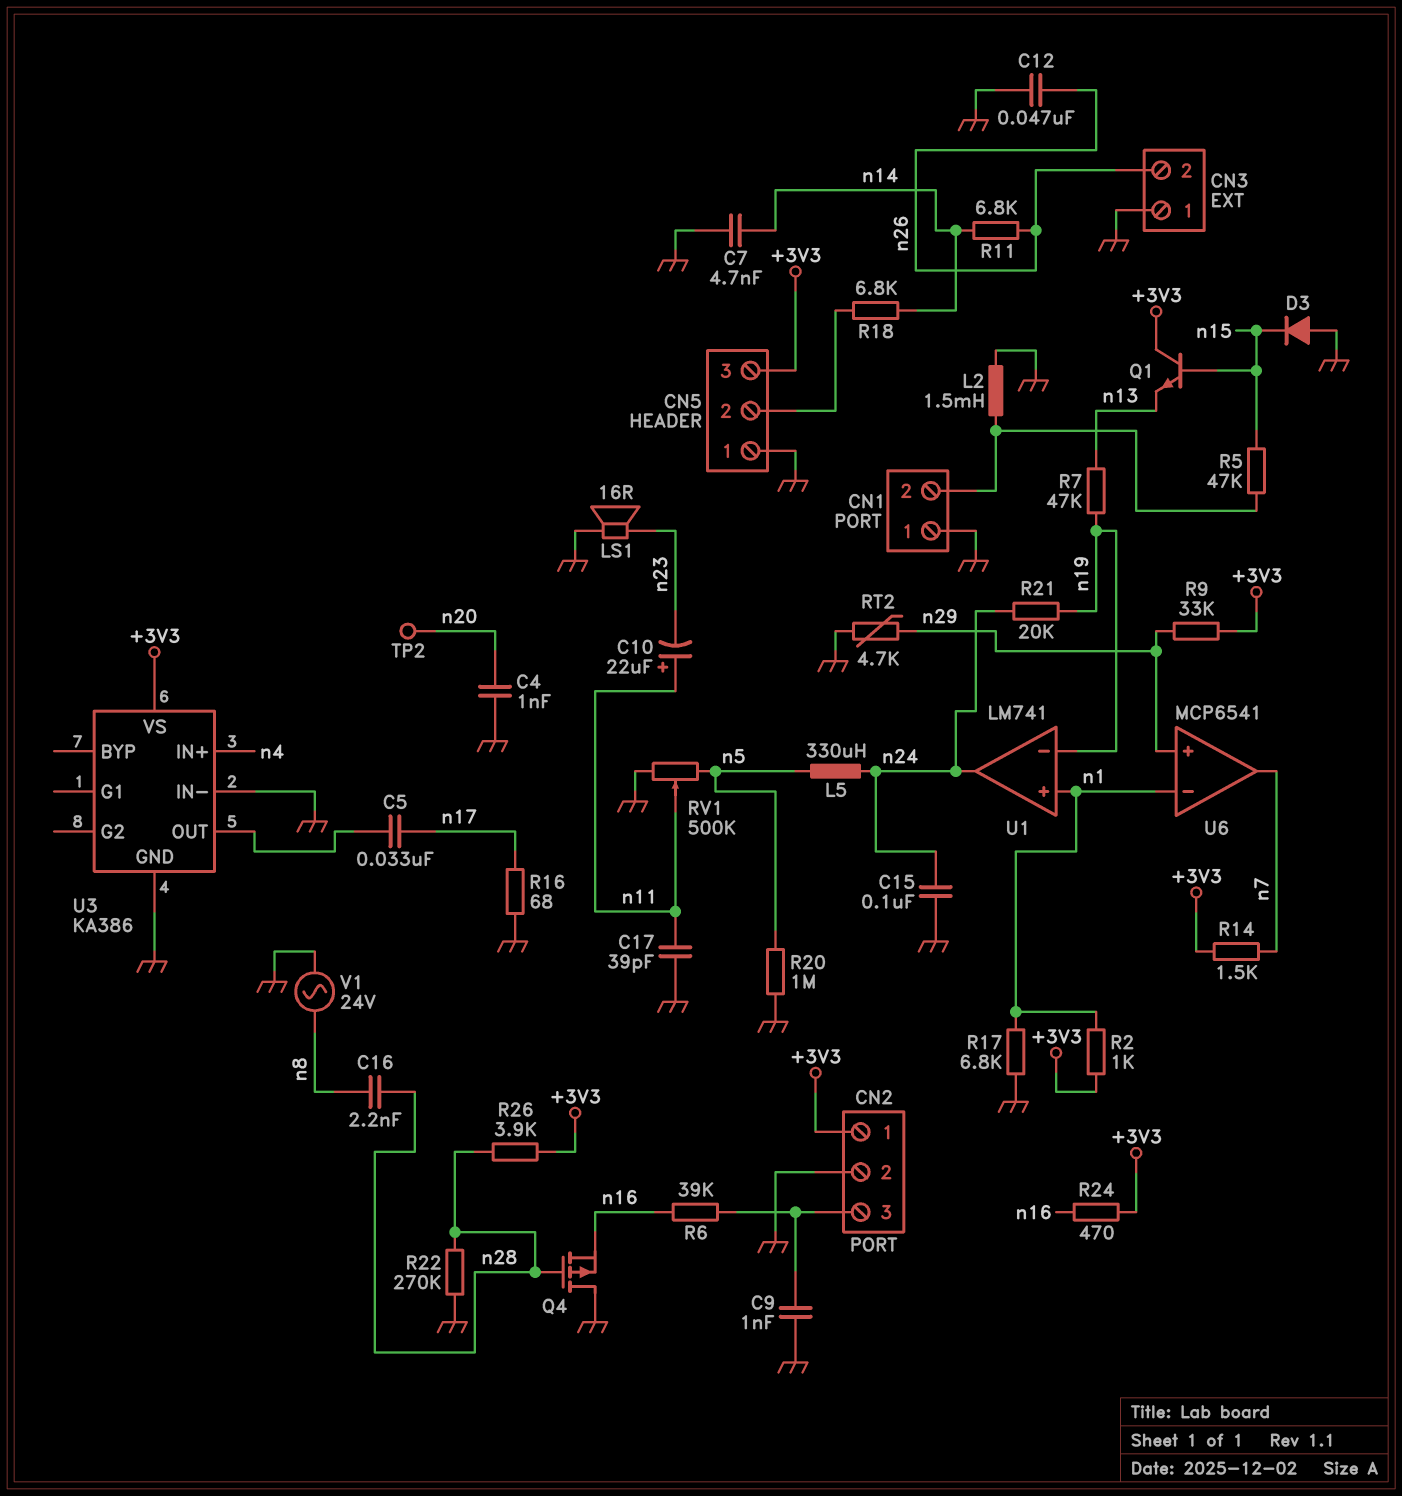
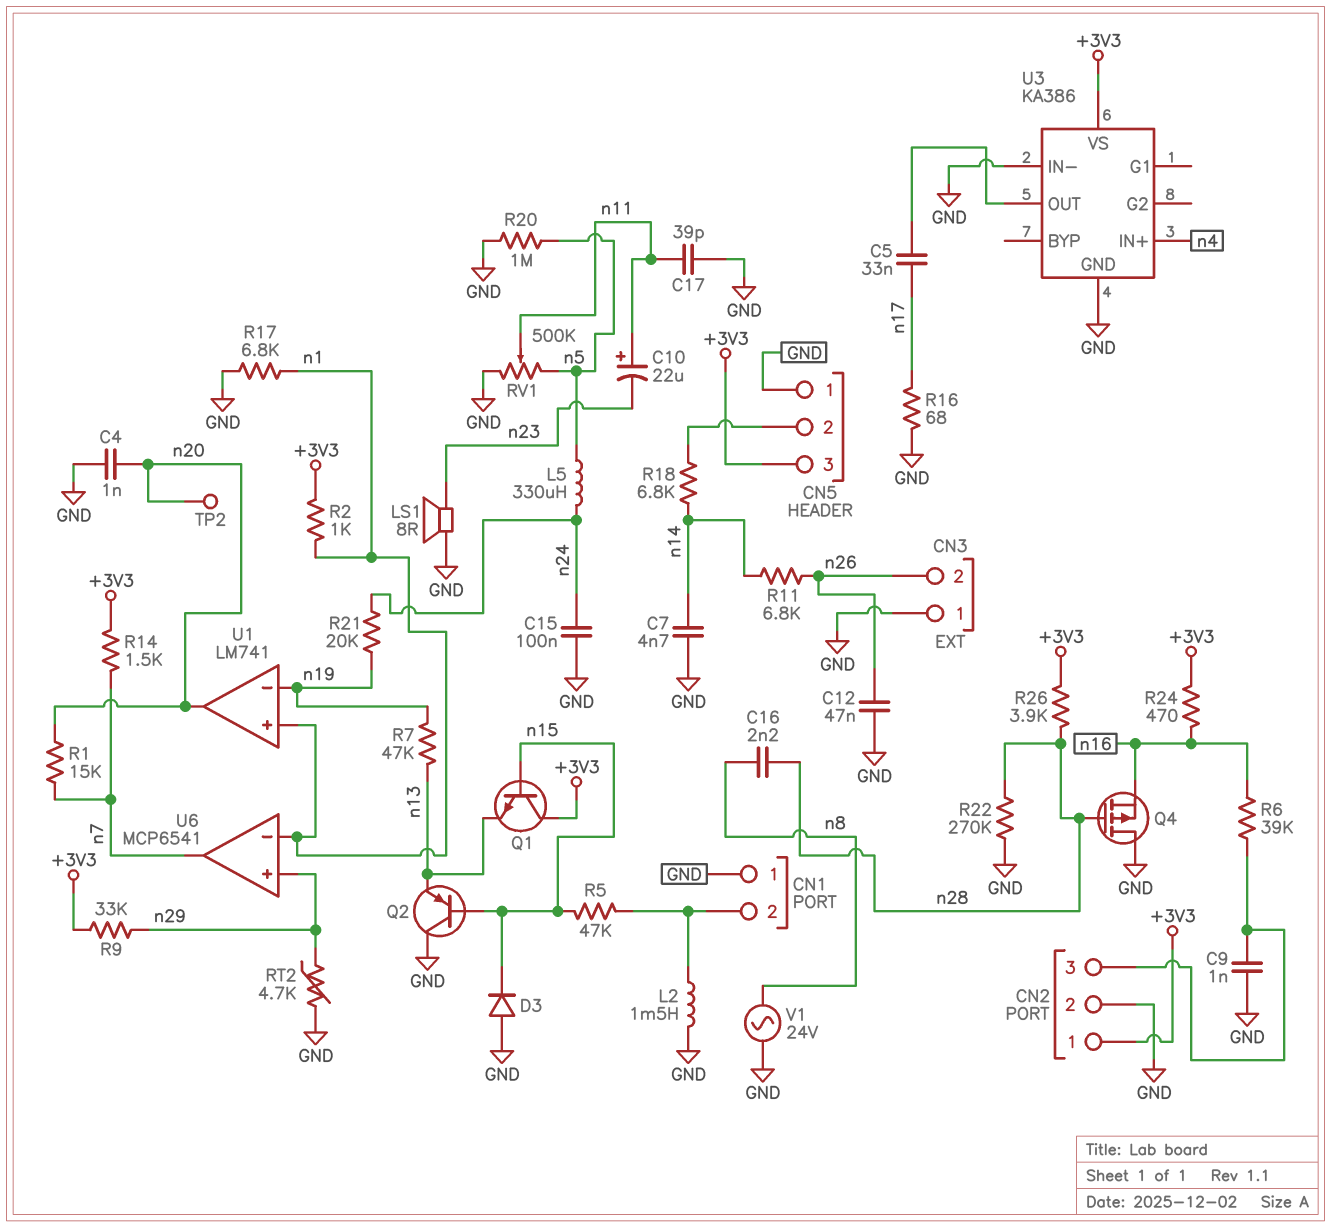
LS1: speaker 16R (GND, n23) -> speaker 8R (GND, n23)
Q2: none -> PNP (B n15, C GND, E n13)
R1: none -> 15k (n7, n20)
U1 pin out: n24 -> n20

